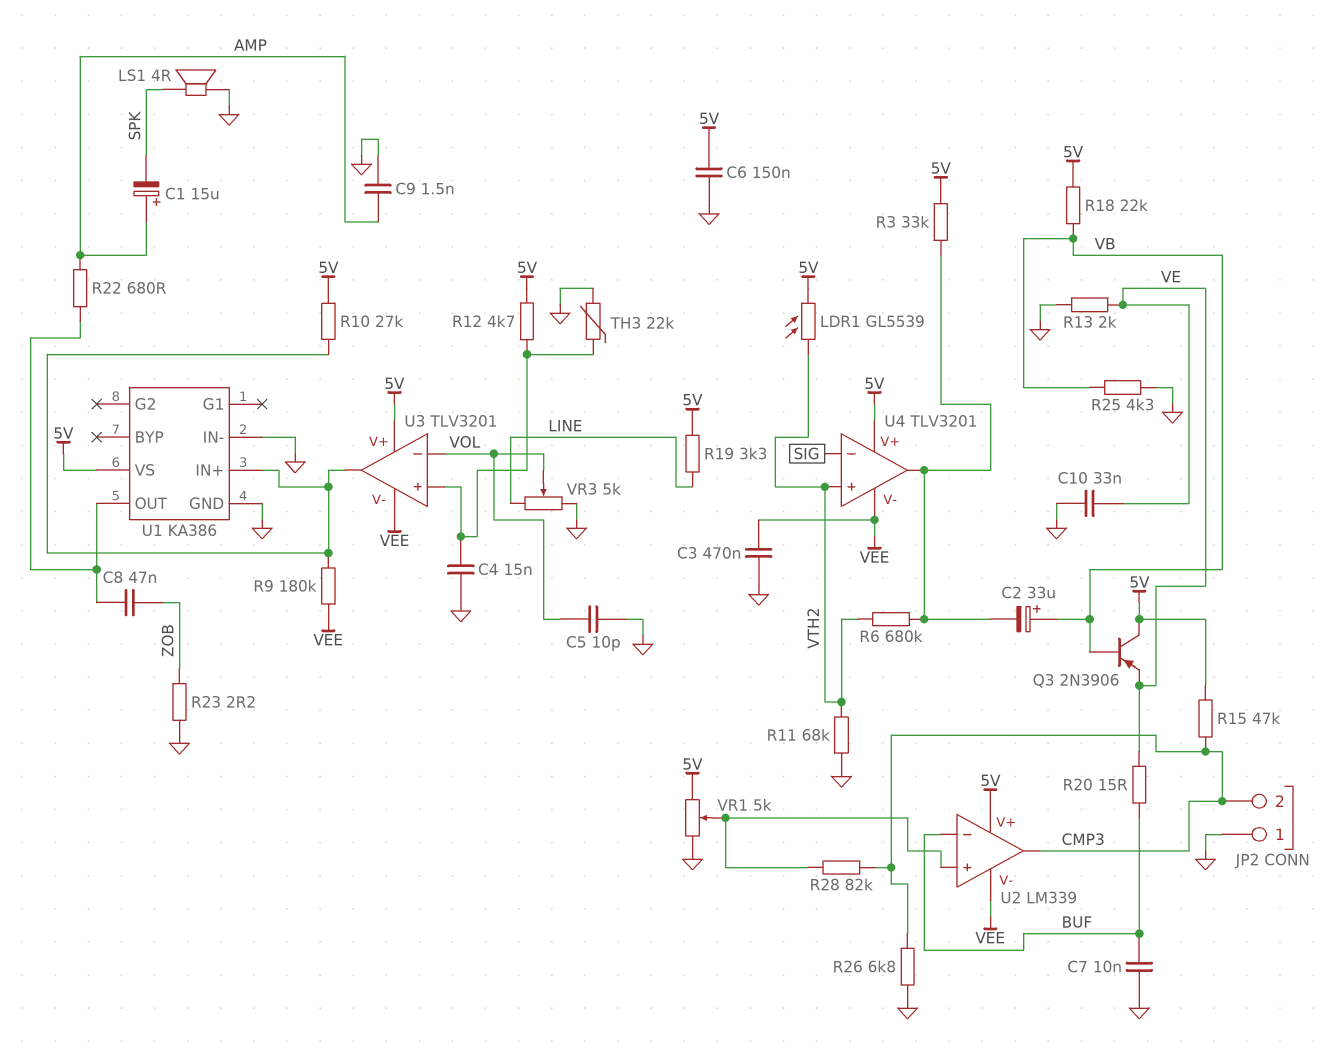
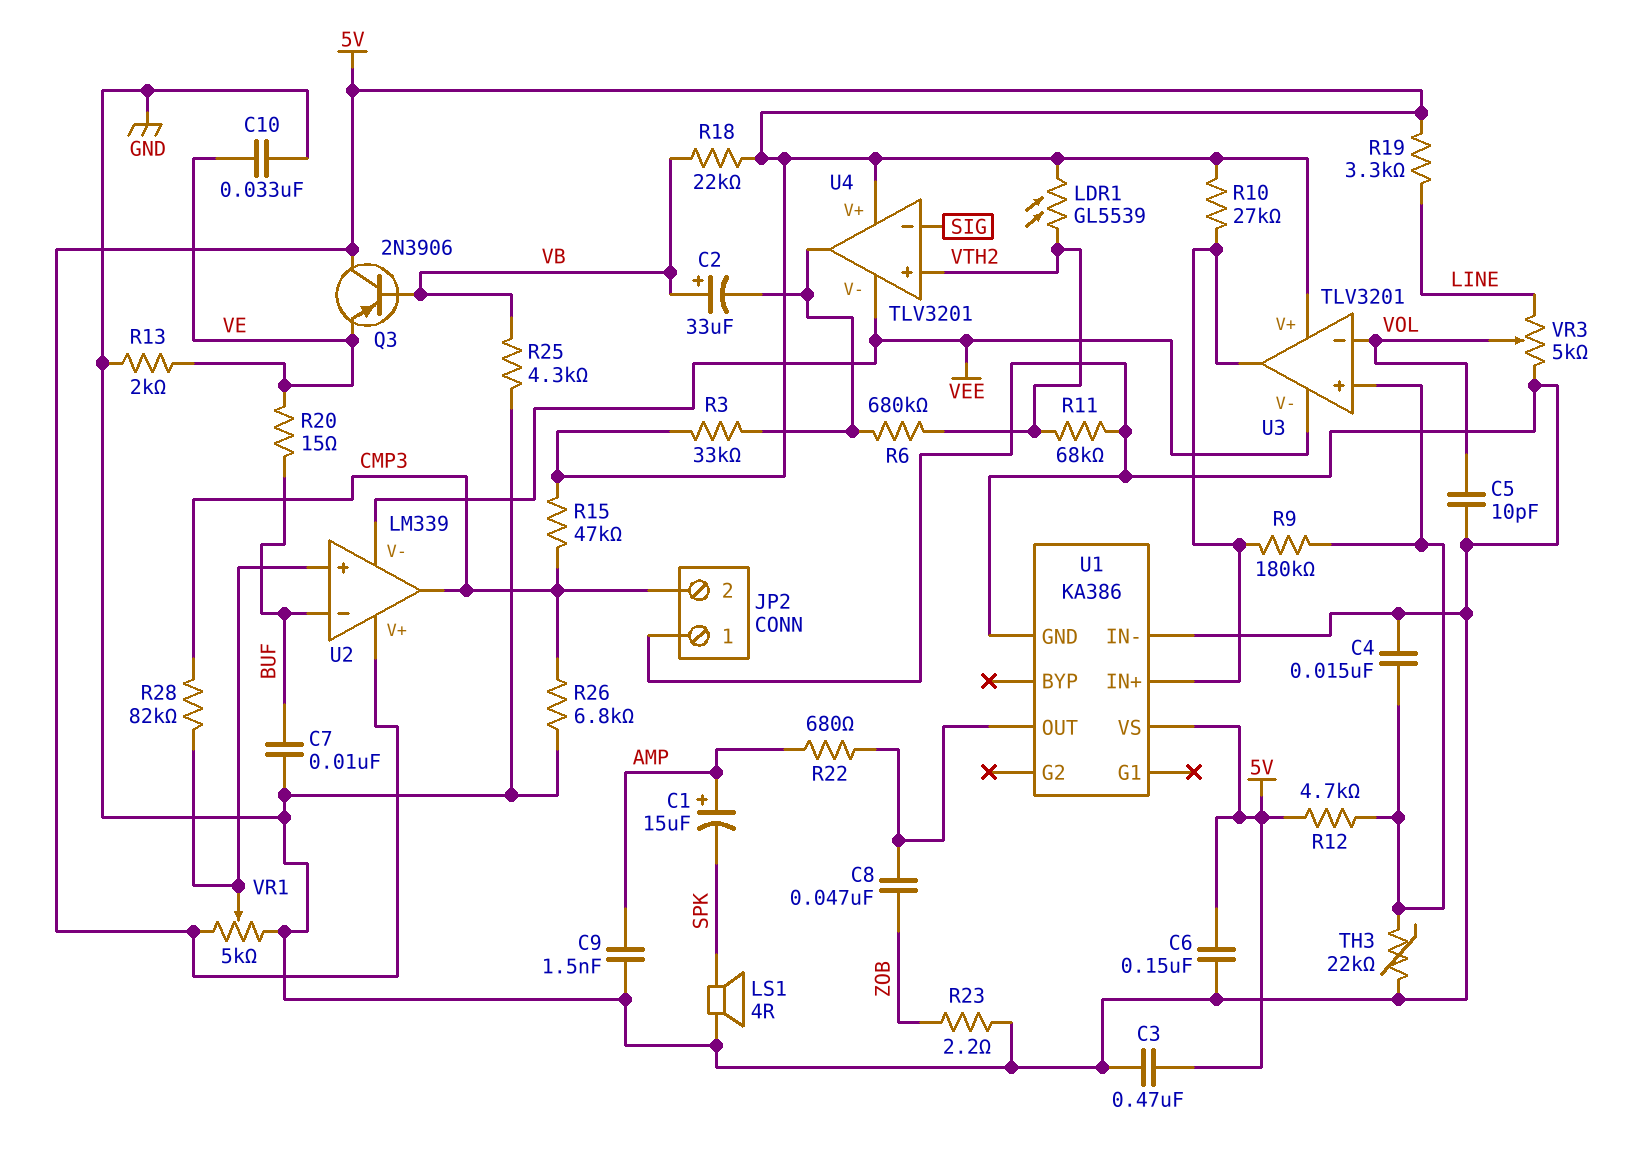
C3: 470nF (GND, VEE) -> 470nF (5V, GND)
R9: 180k (U1/IN+, VEE) -> 180k (U1/IN+, U3/in+)

